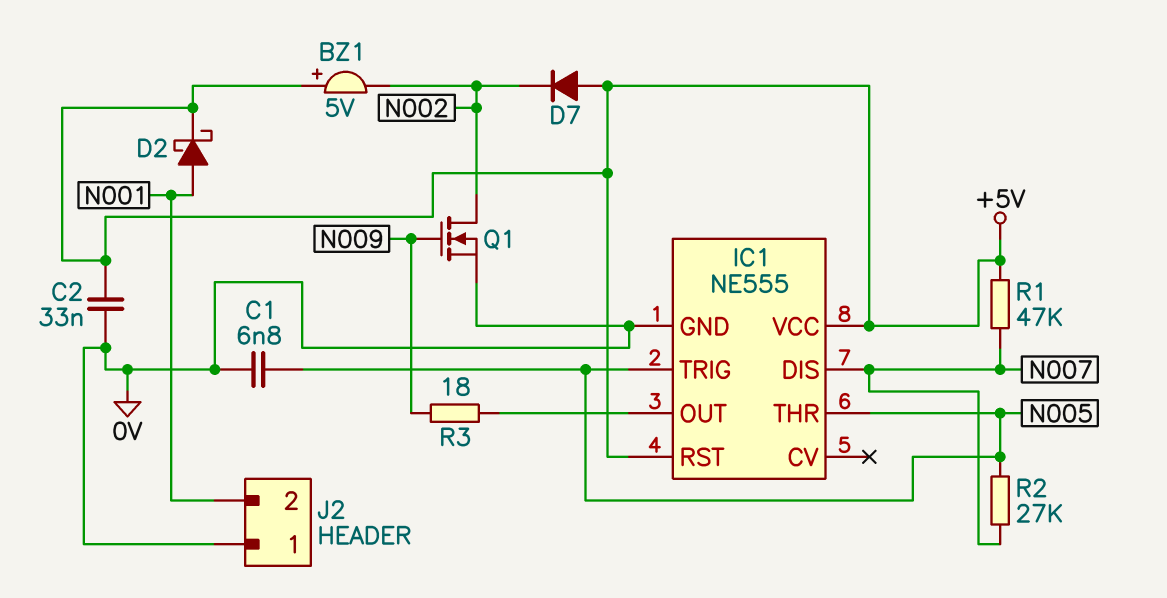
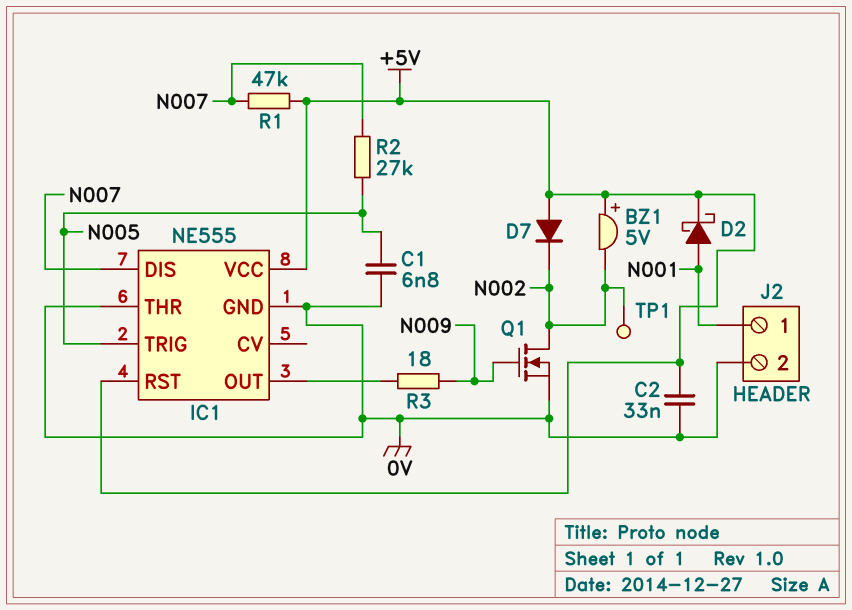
IC1 pin THR: N005 -> 0V
J2 pin 1: 0V -> N001
J2 pin 2: N001 -> 0V
TP1: none -> test point (N002)

